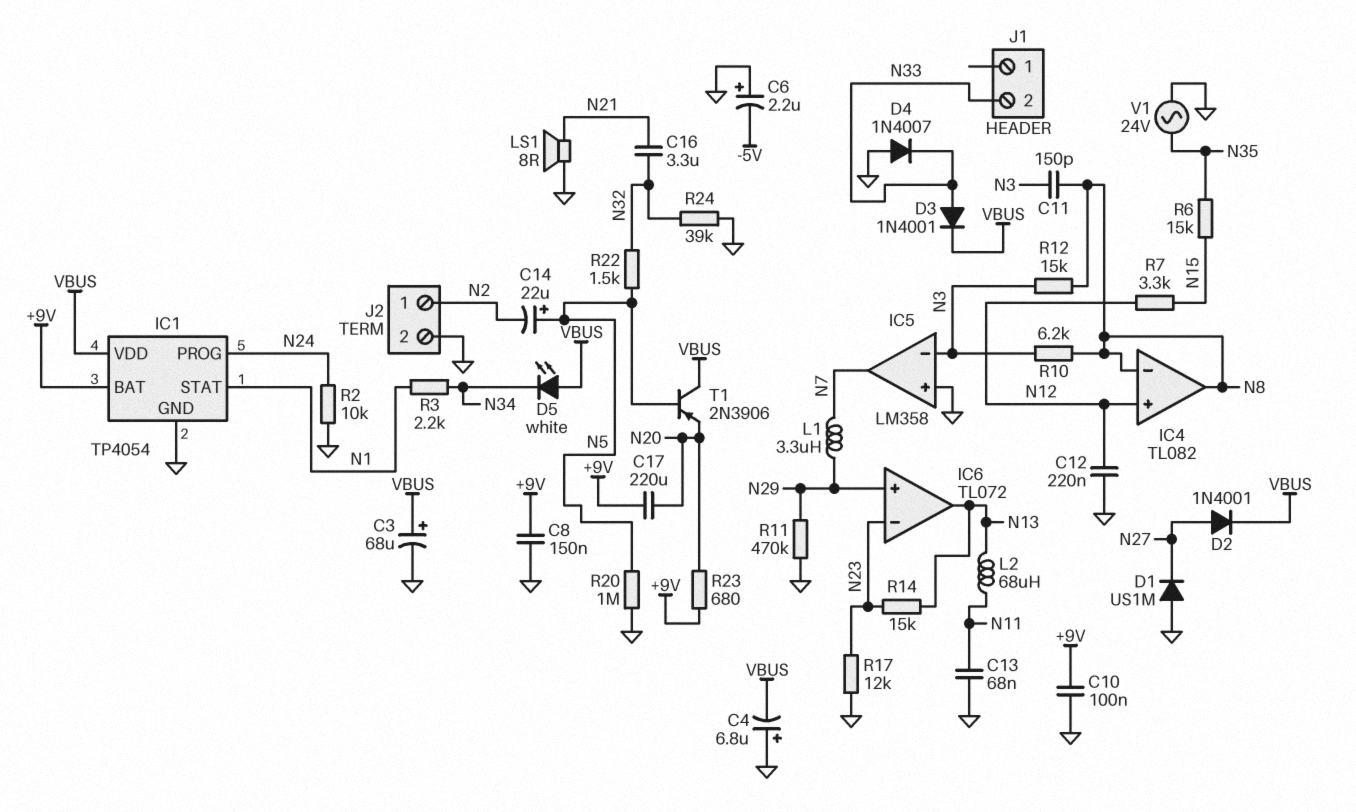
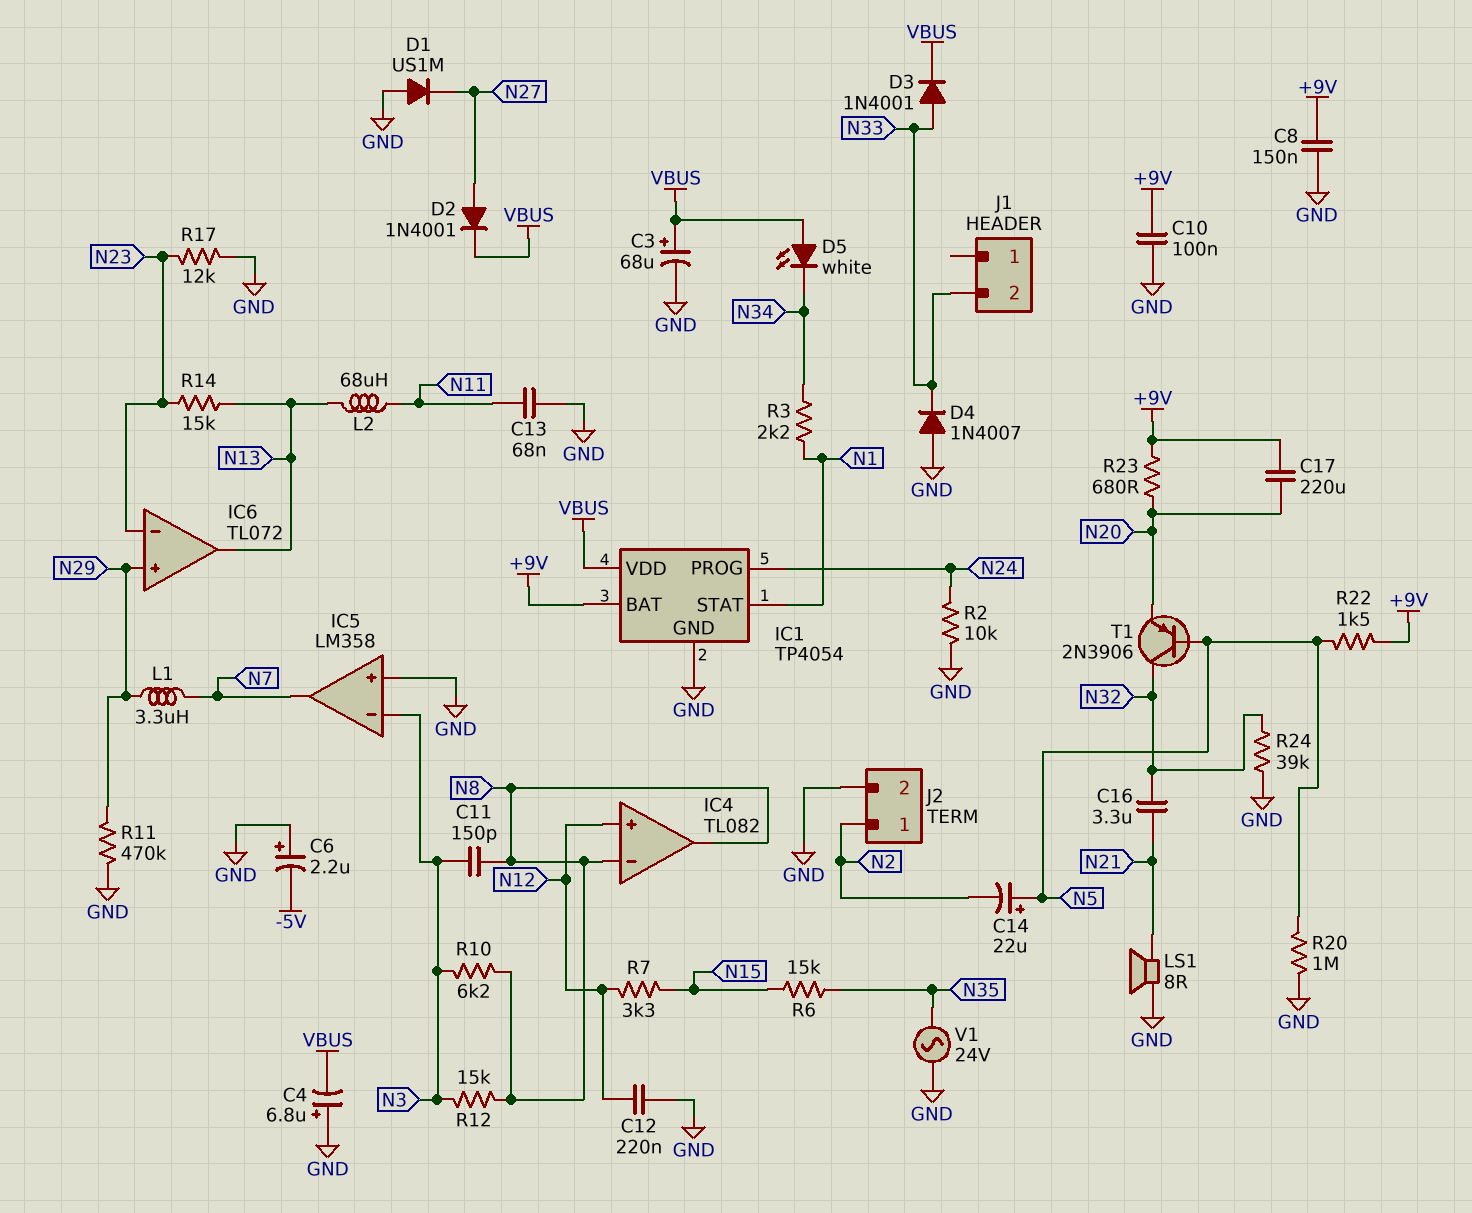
R22: 1.5k (N5, N32) -> 1.5k (+9V, N5)
T1: PNP 2N3906 (B N5, C VBUS, E N20) -> PNP 2N3906 (B N5, C N32, E N20)

